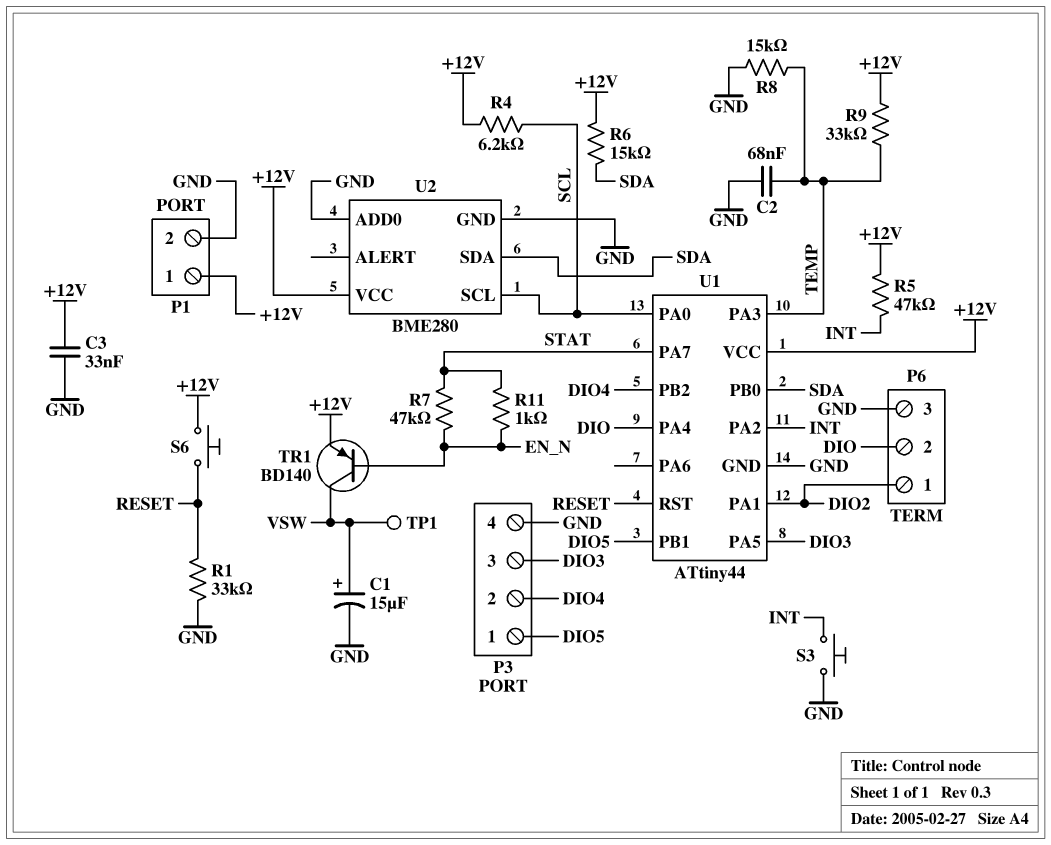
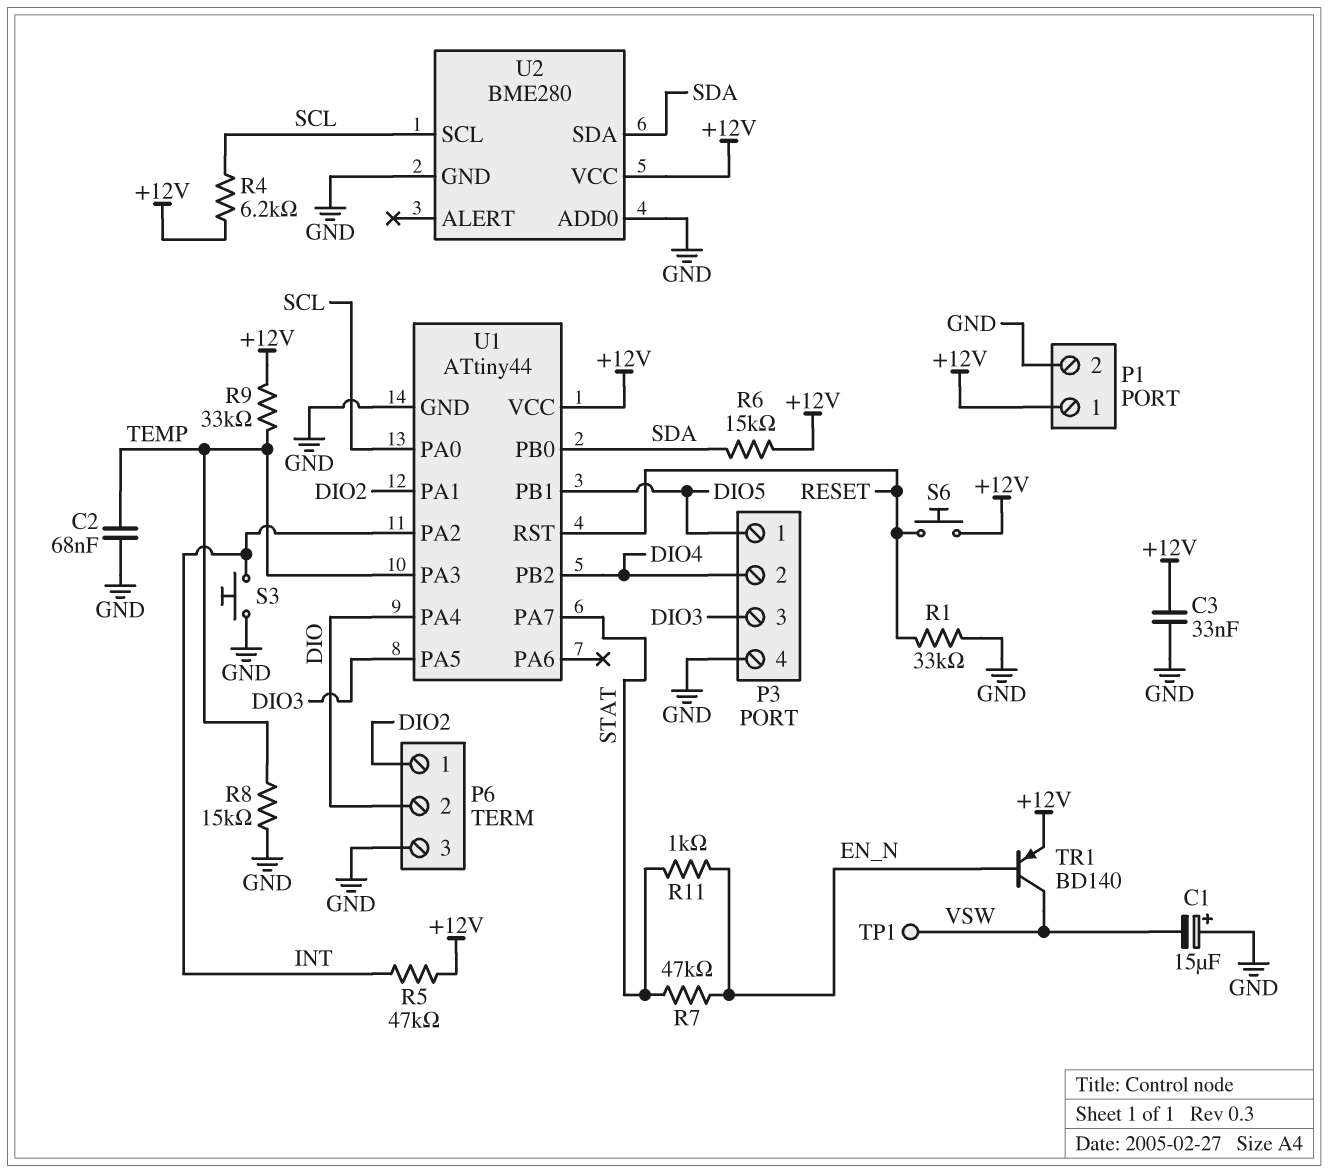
C1: 15uF (plus VSW, minus GND) -> 15uF (plus GND, minus VSW)

